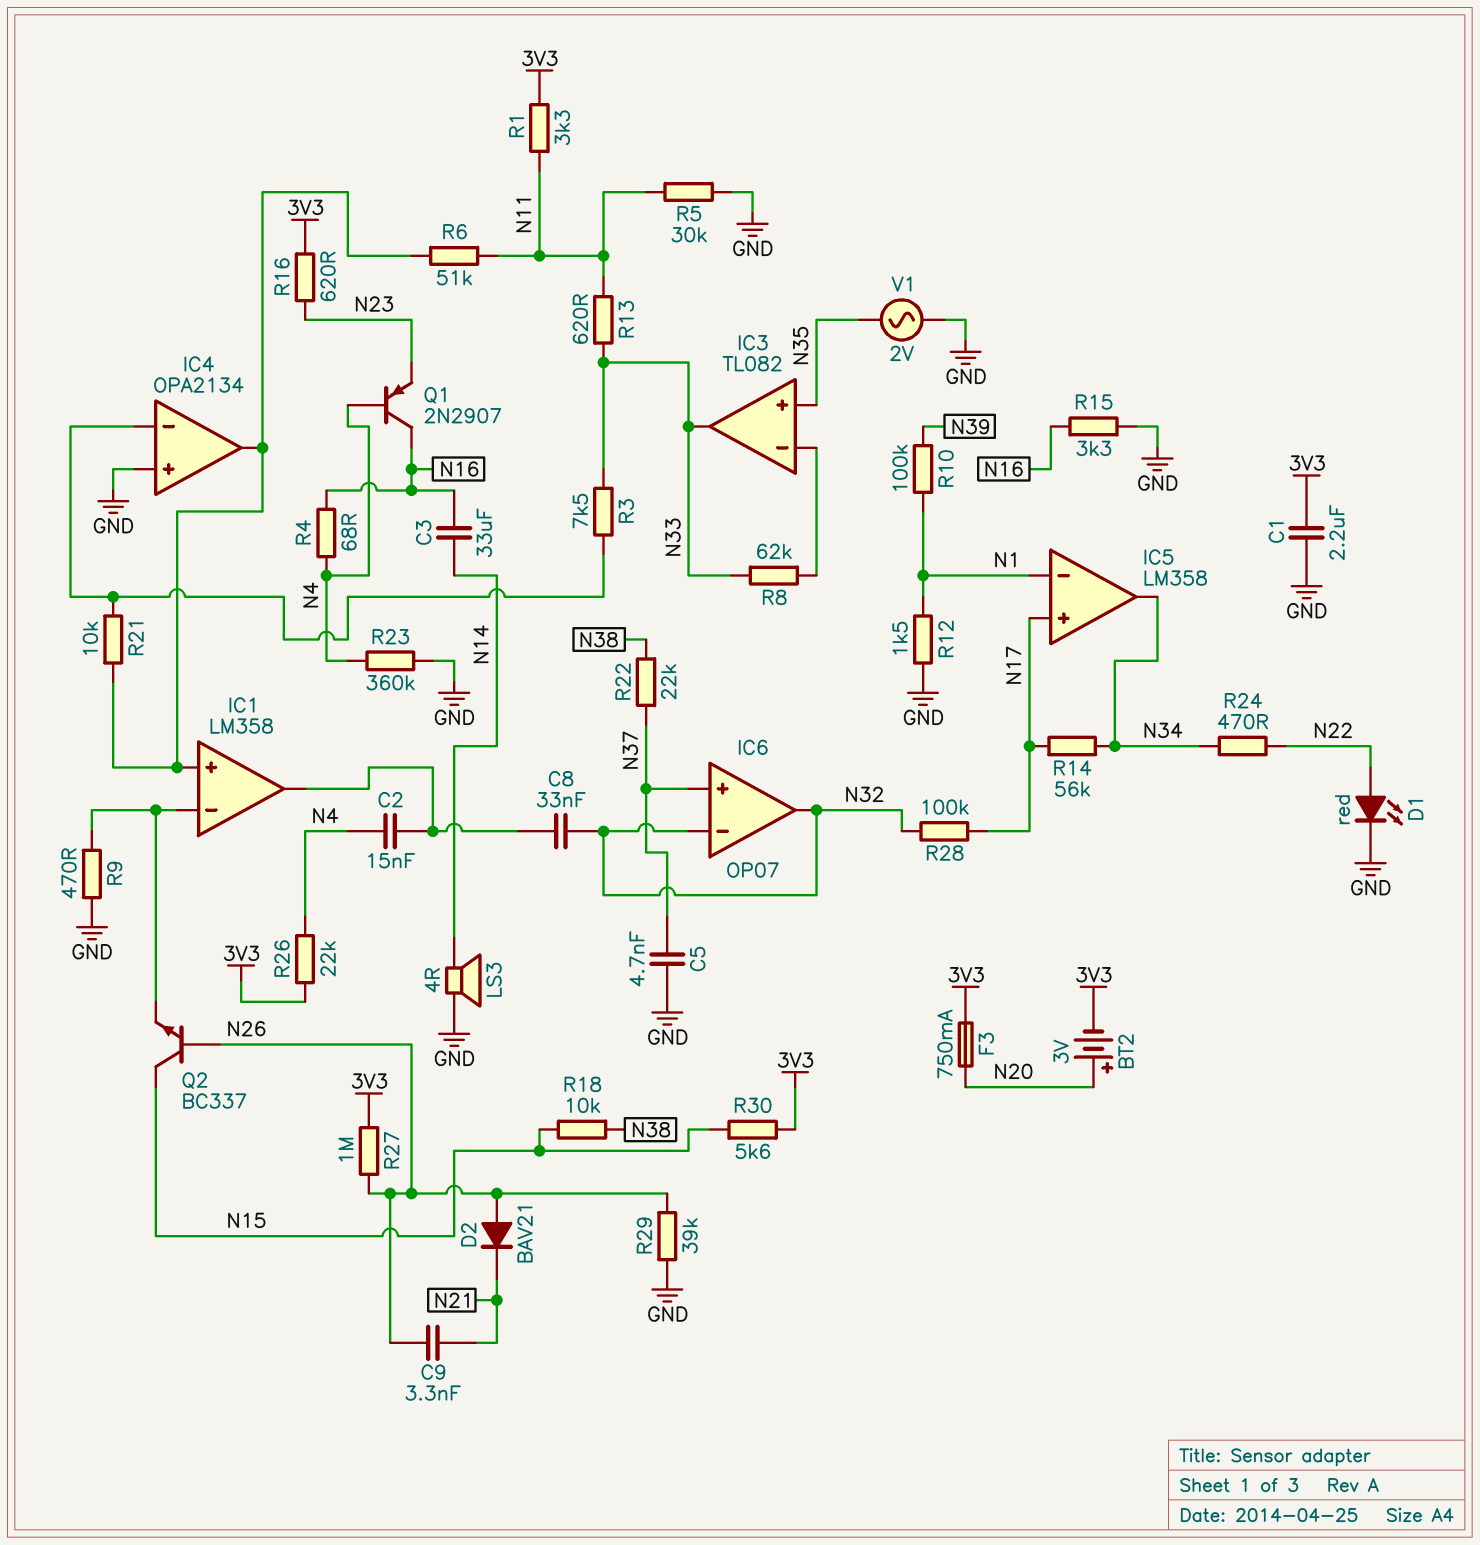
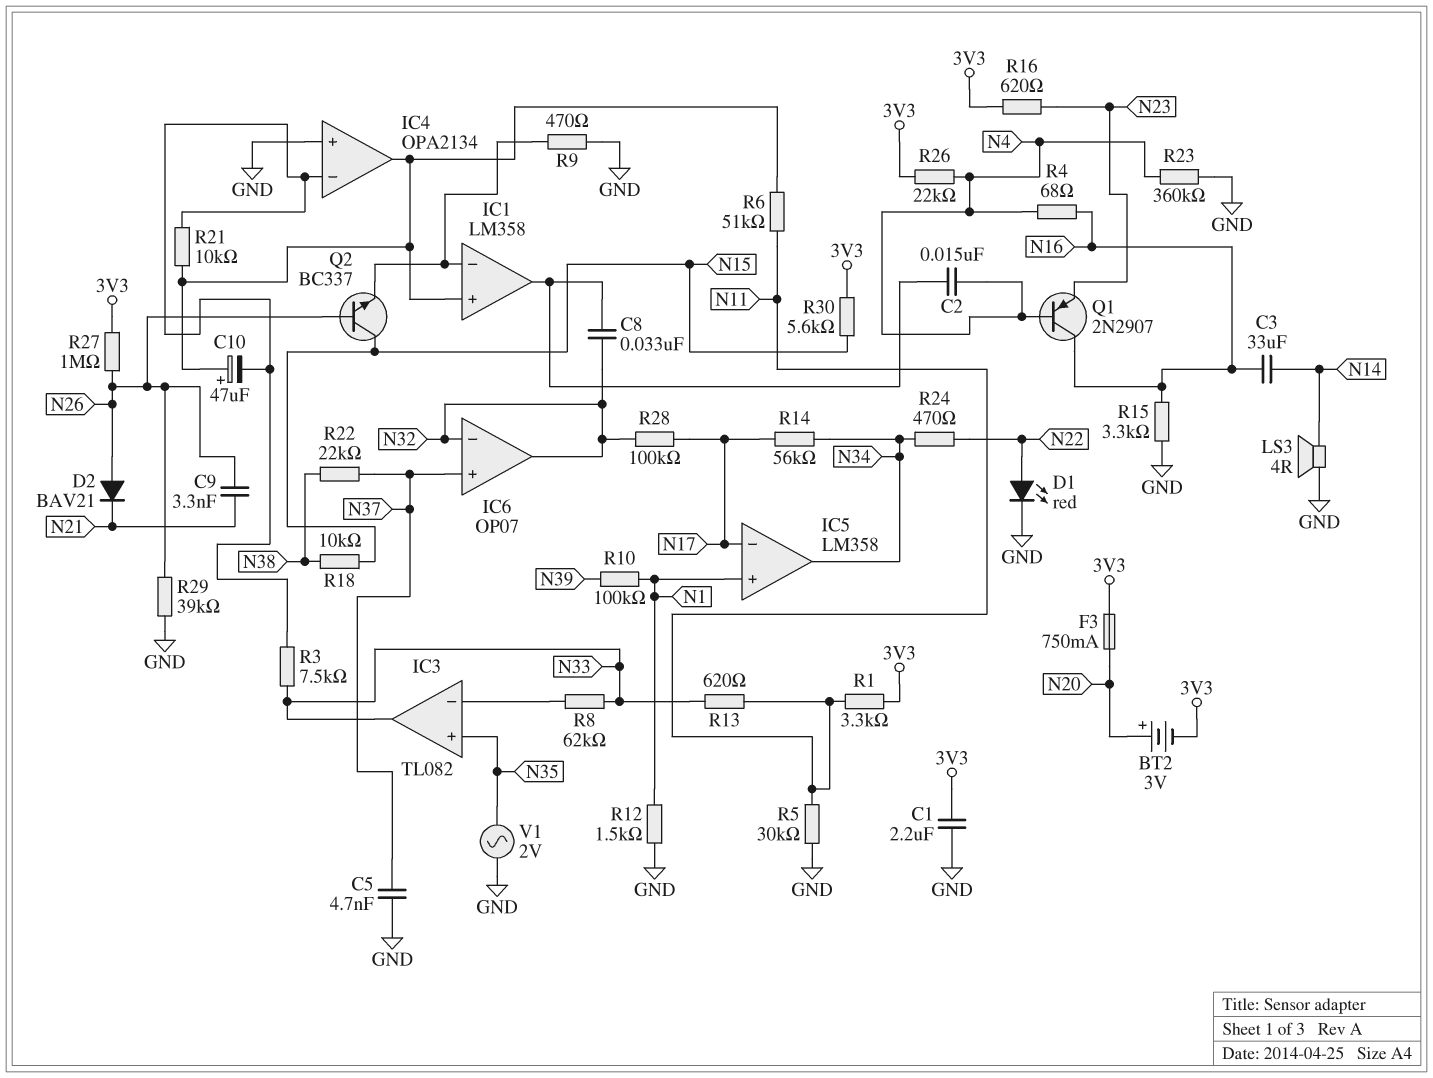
C10: none -> 47uF (plus IC1/in+, minus IC4/in-)
IC5 pin in+: N17 -> N1
IC5 pin in-: N1 -> N17

